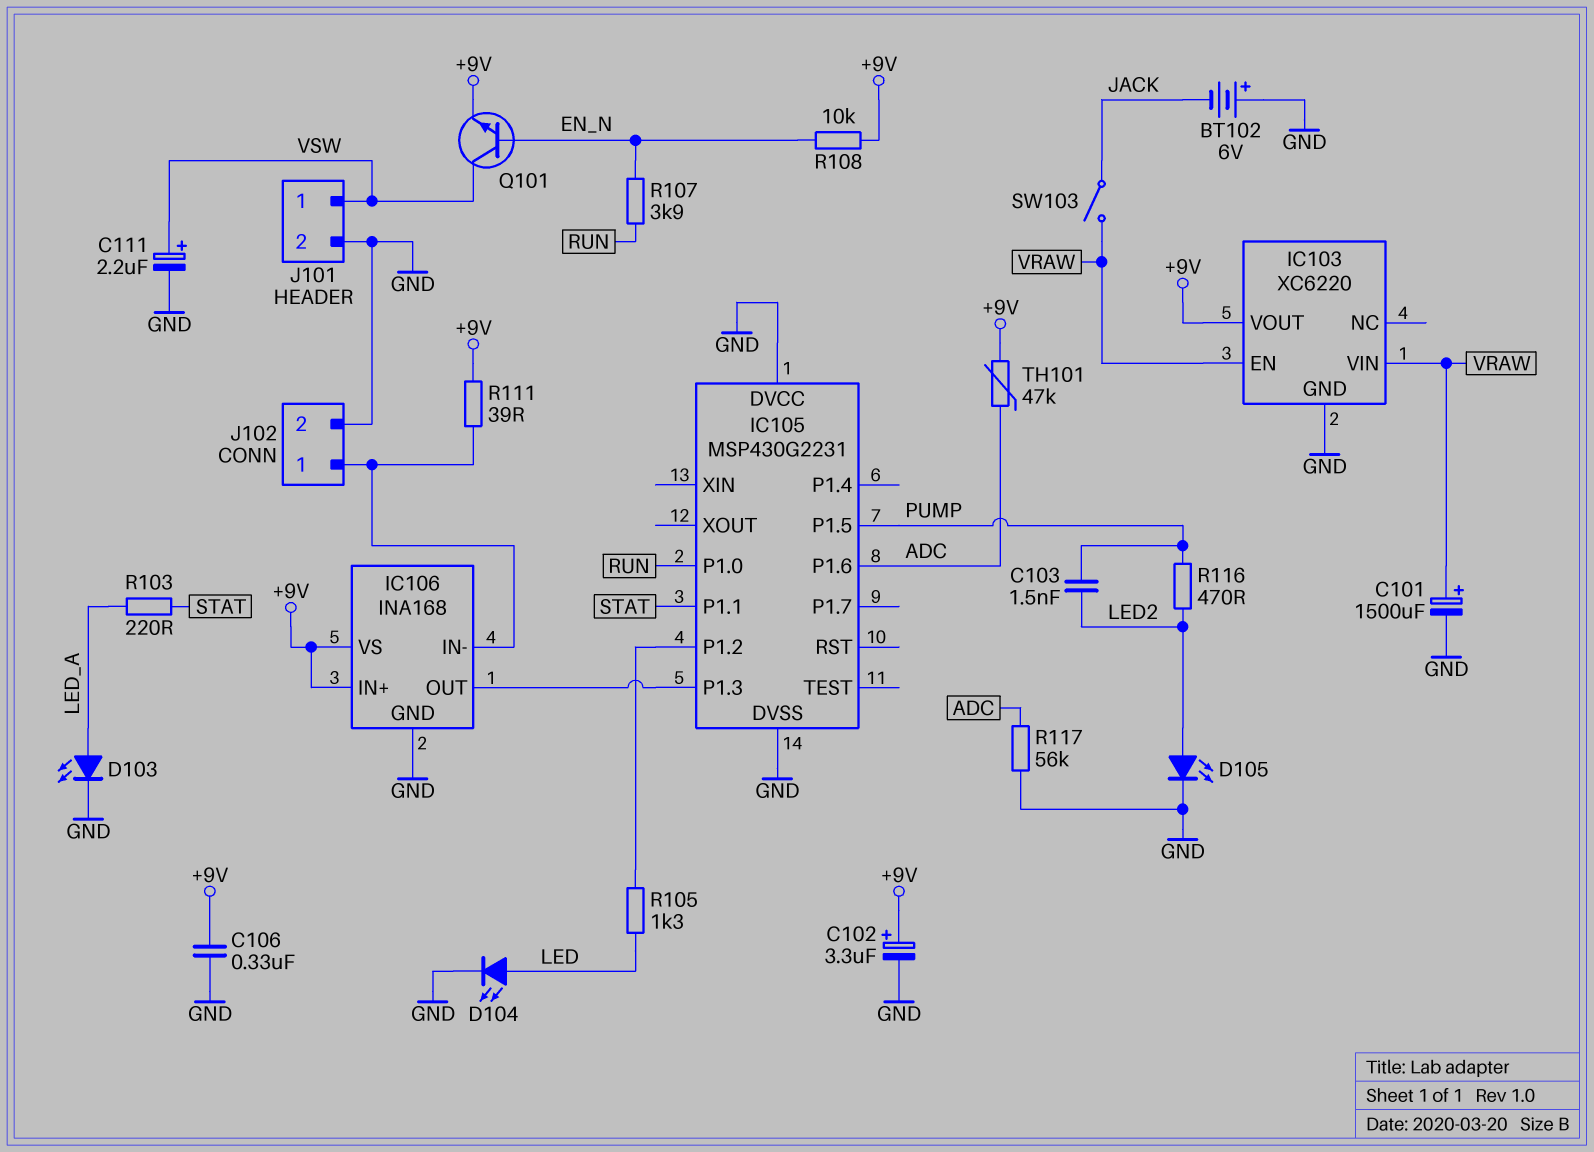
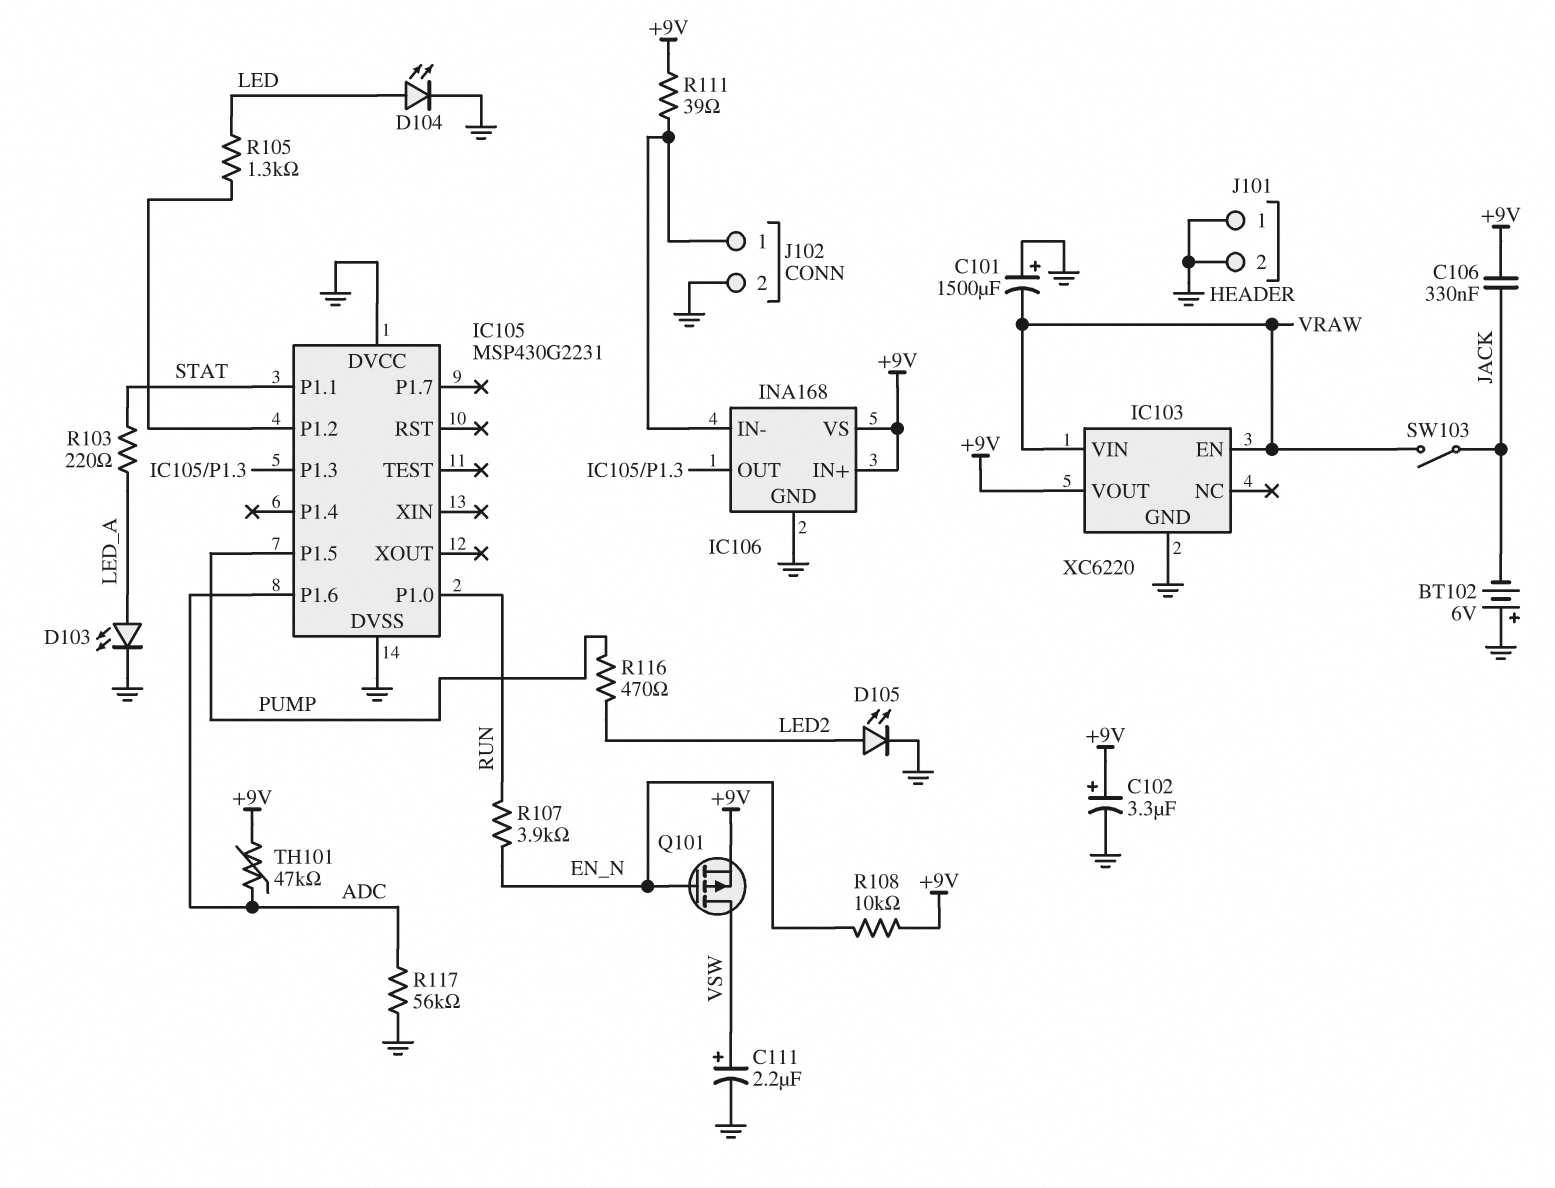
C101: 1500uF (plus VRAW, minus GND) -> 1500uF (plus GND, minus VRAW)
C103: 1.5nF (LED2, PUMP) -> none
C106: 330nF (+9V, GND) -> 330nF (+9V, JACK)
J101 pin 1: VSW -> GND
Q101: NPN (B EN_N, C VSW, E +9V) -> PMOS (G EN_N, D VSW, S +9V)

